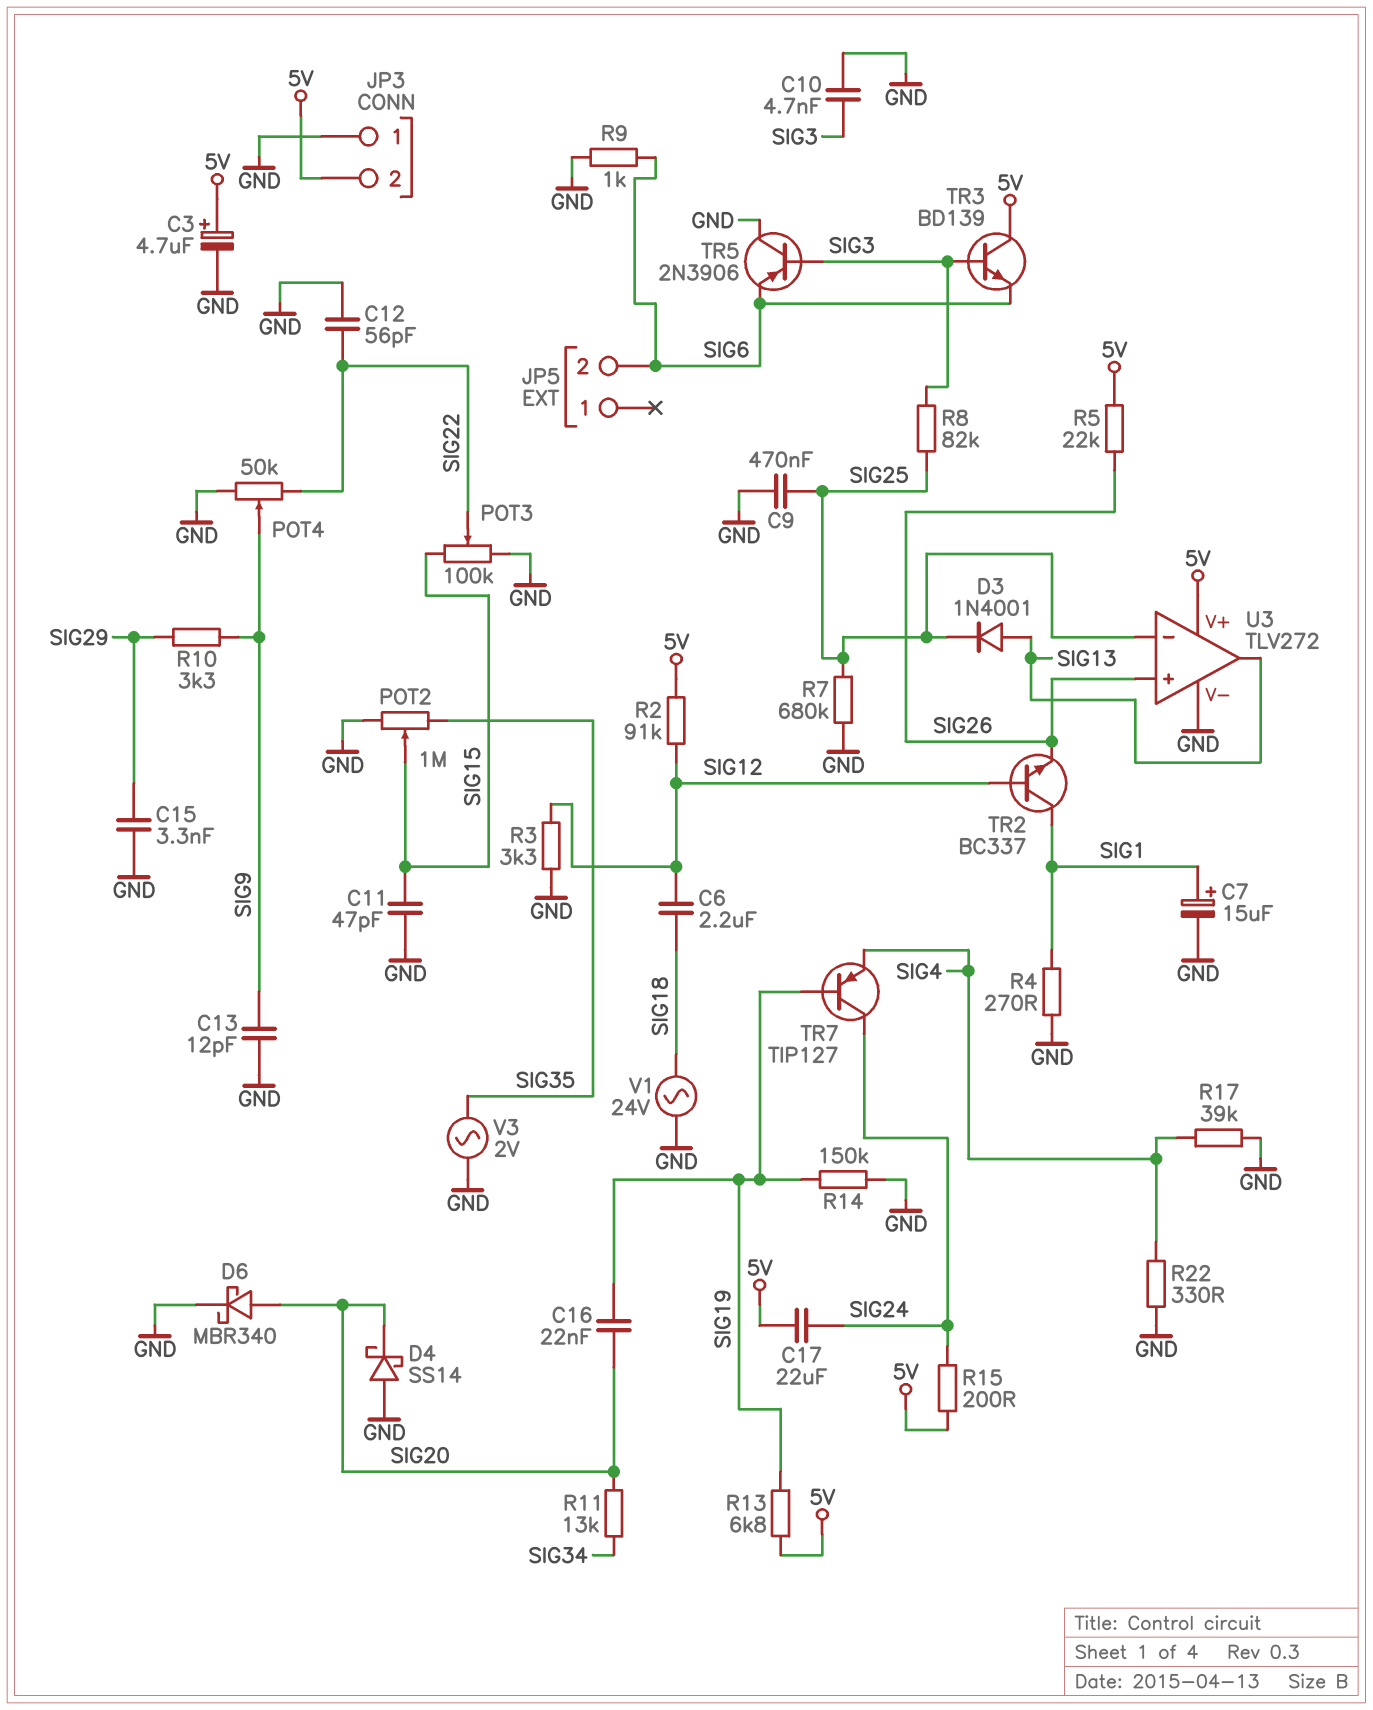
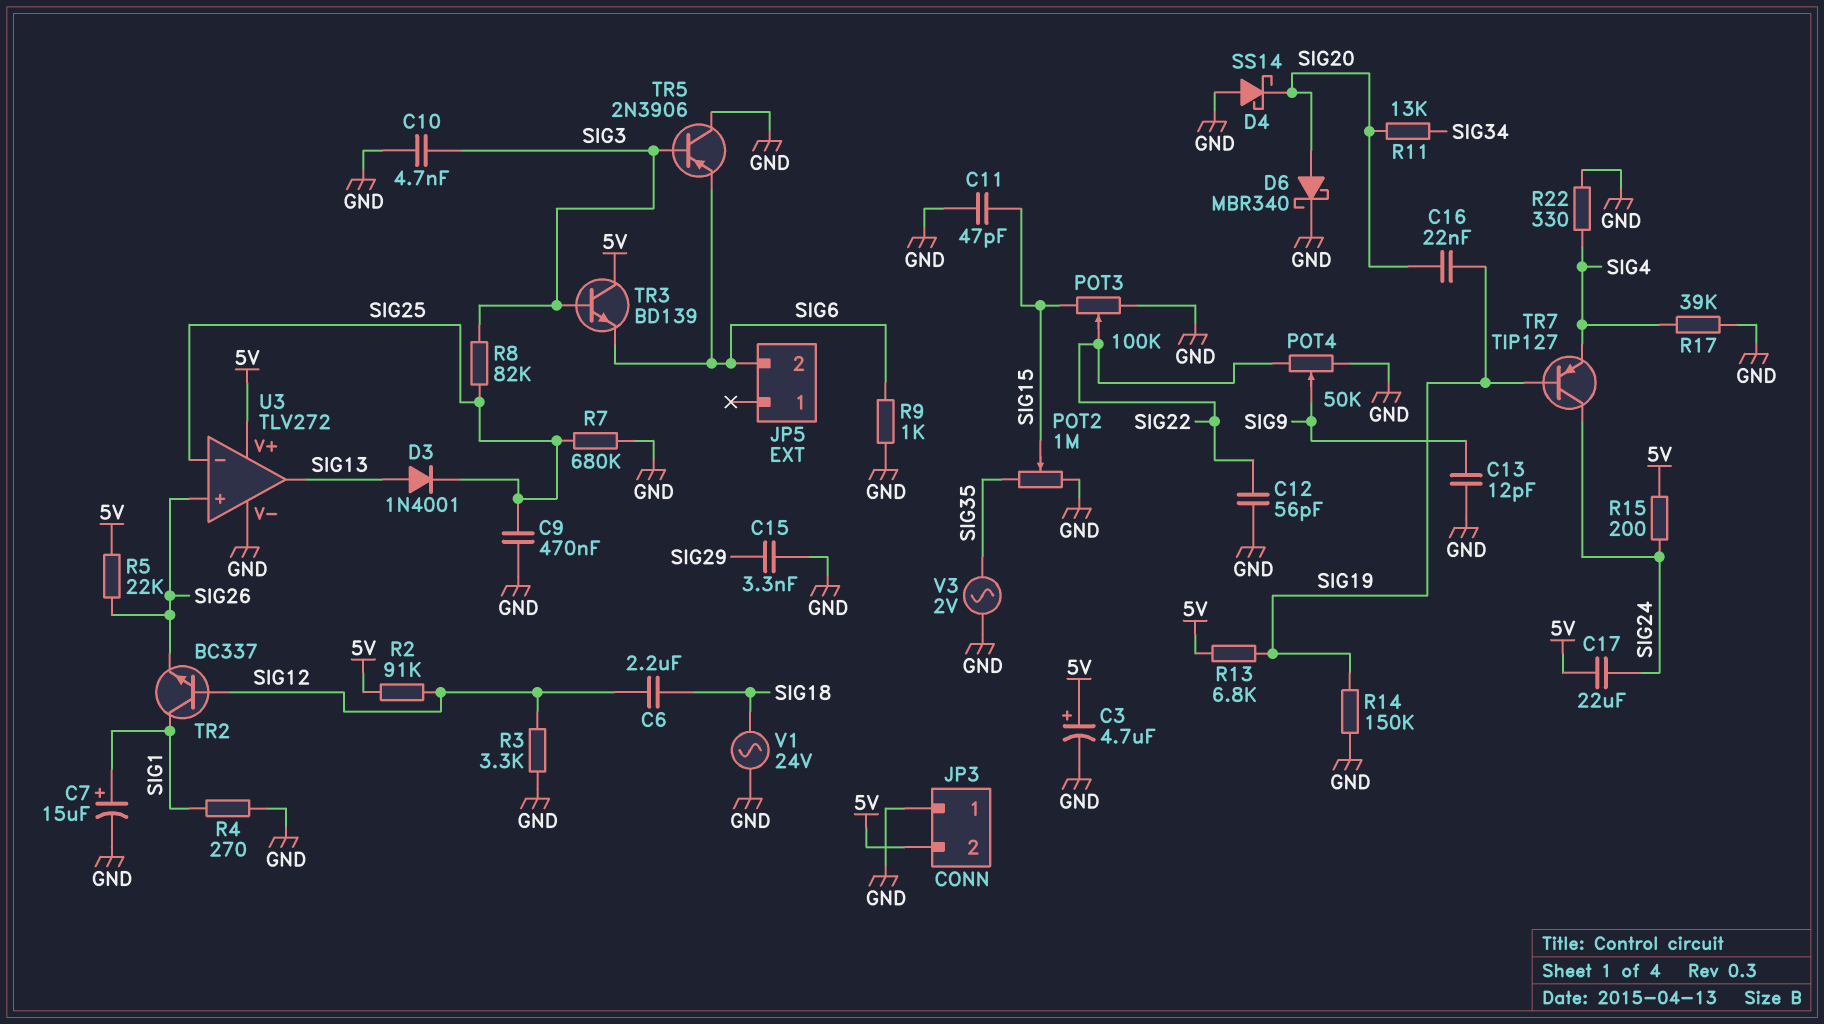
R10: 3.3k (SIG9, SIG29) -> none

